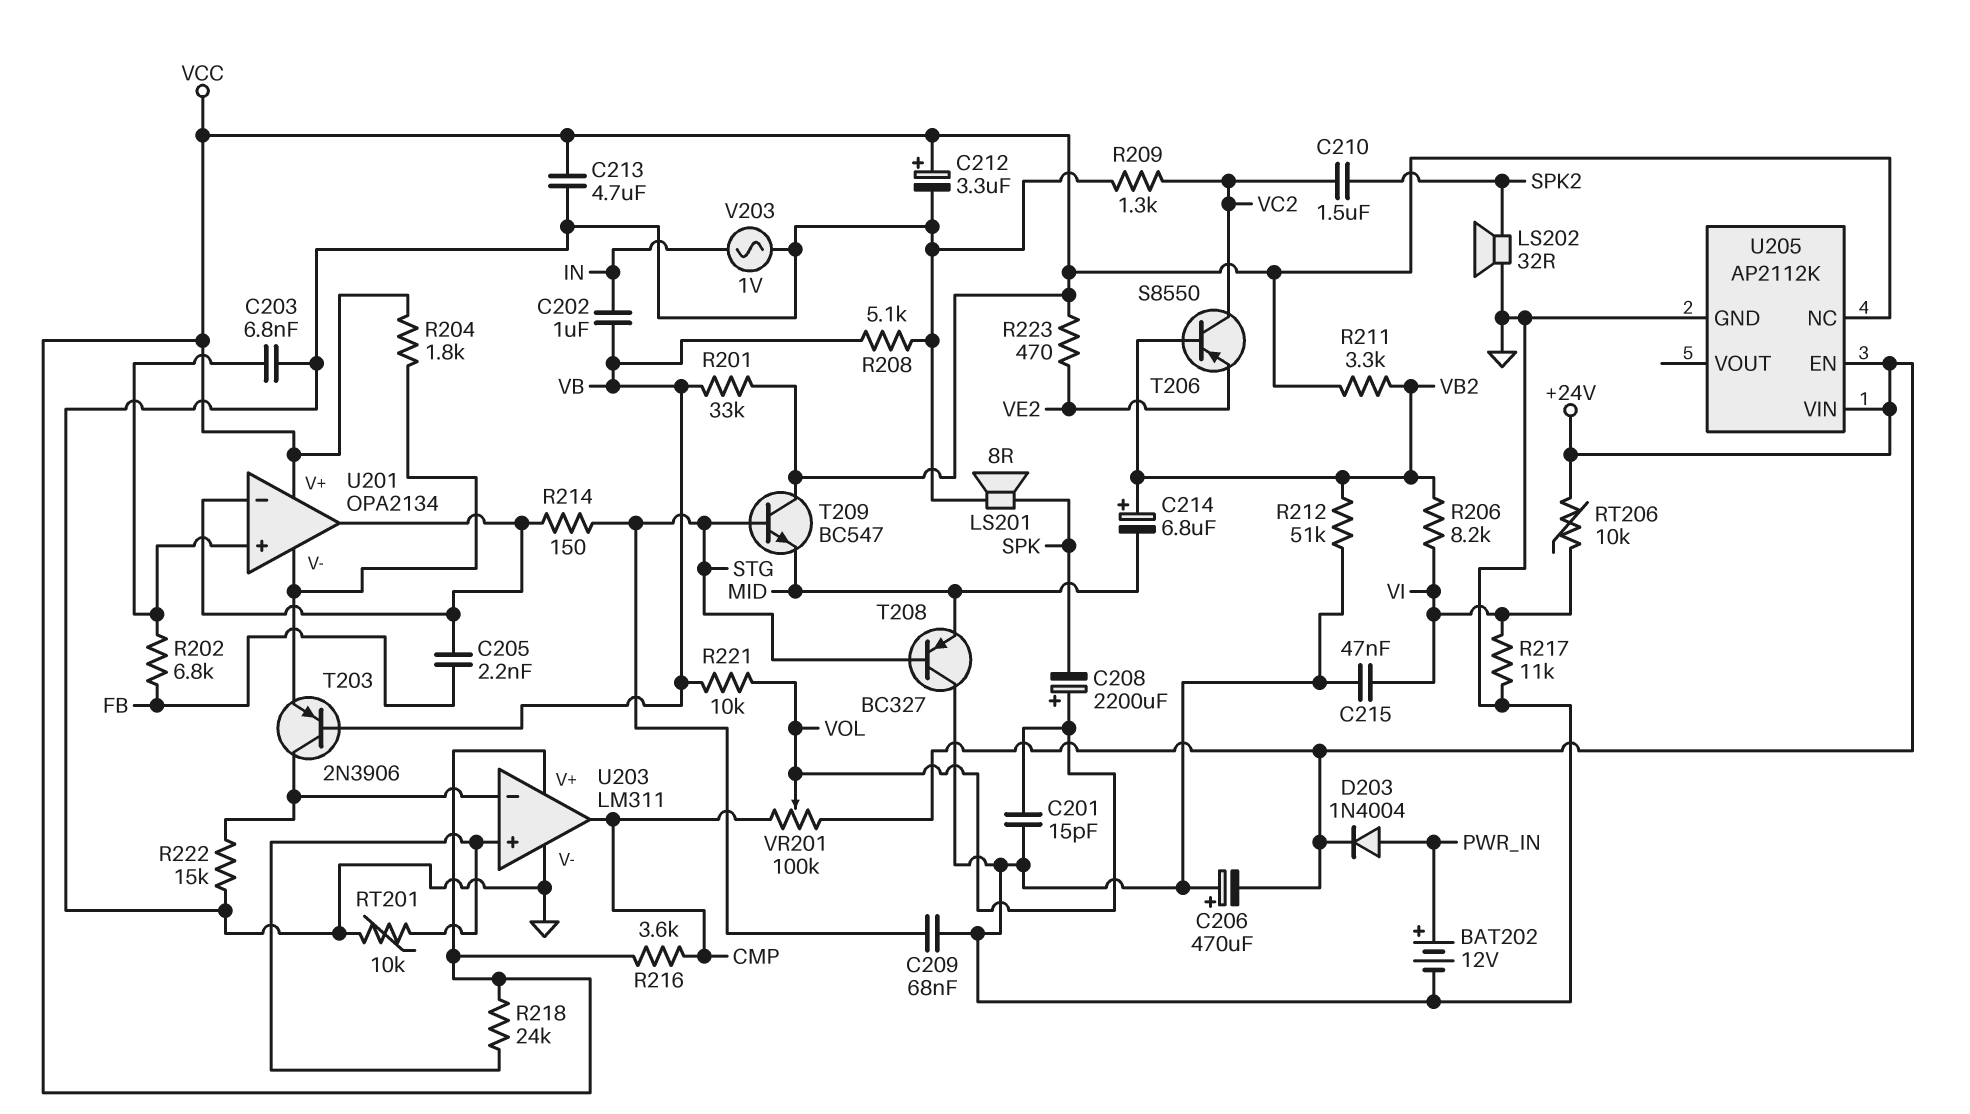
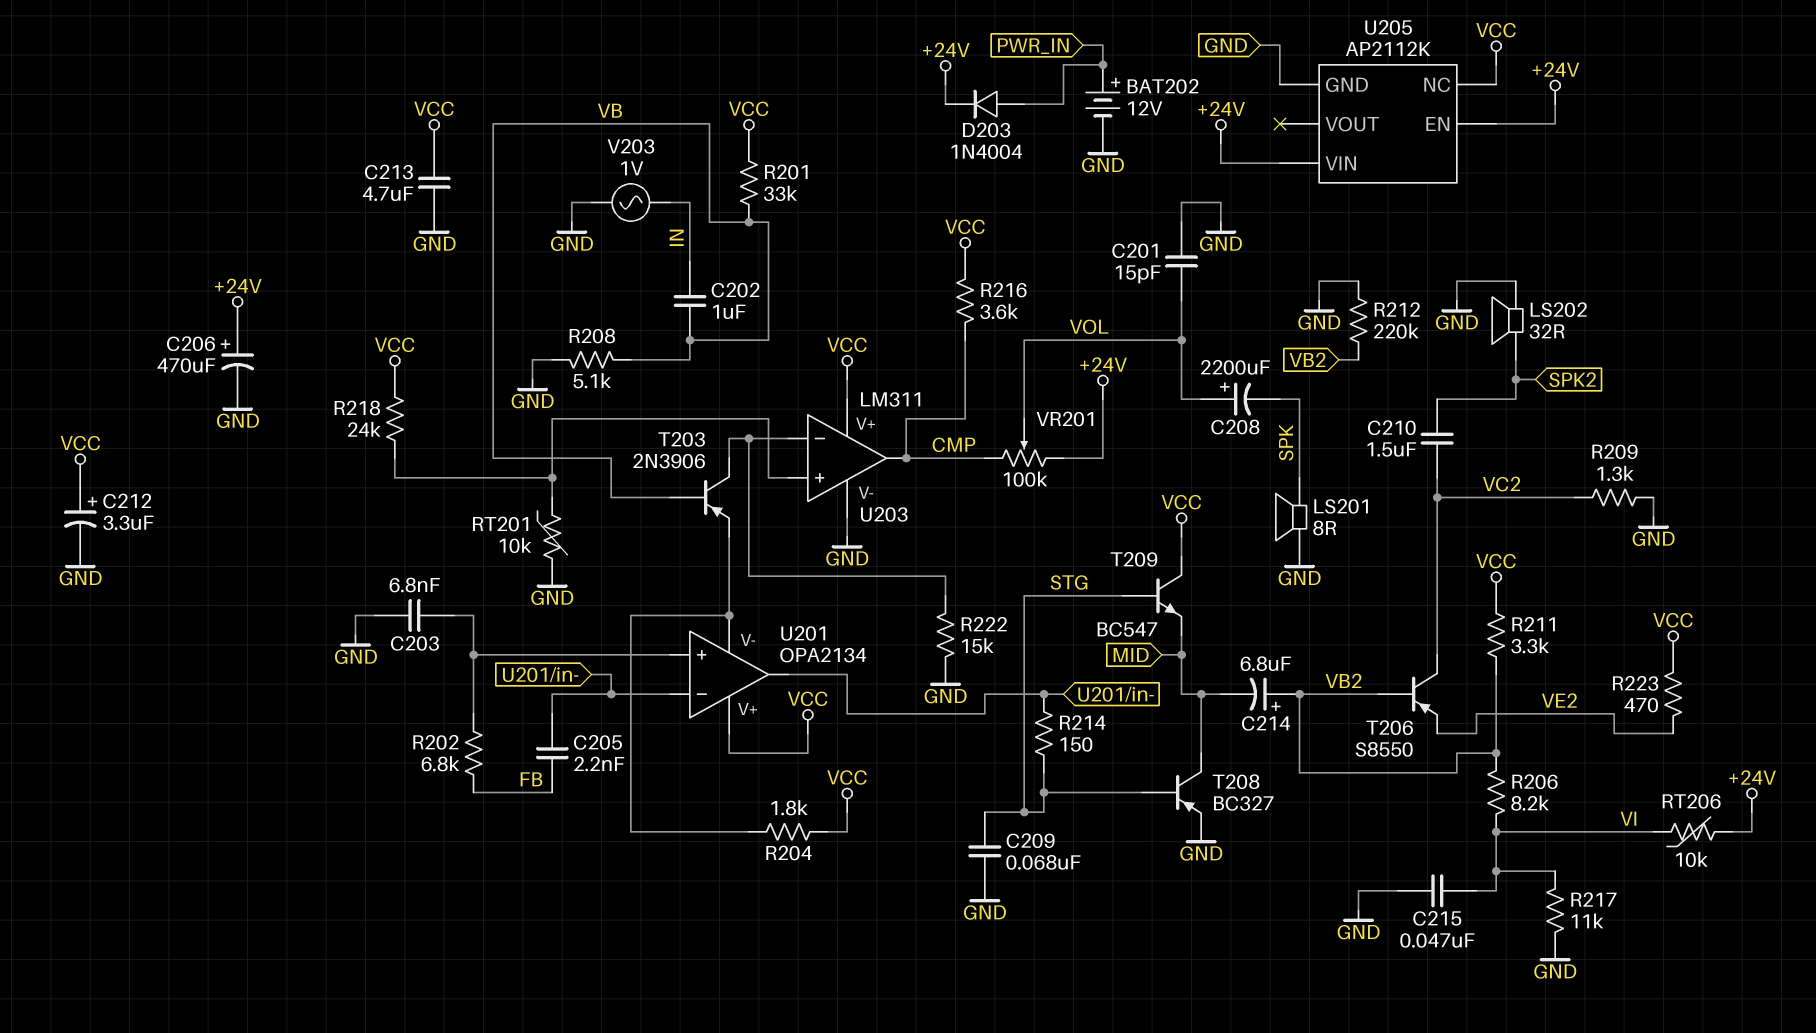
C206: 470uF (plus GND, minus +24V) -> 470uF (plus +24V, minus GND)
R212: 51k (GND, VB2) -> 220k (GND, VB2)
R221: 10k (VB, VOL) -> none
T208: PNP BC327 (B STG, C GND, E MID) -> PNP BC327 (B STG, C MID, E GND)

